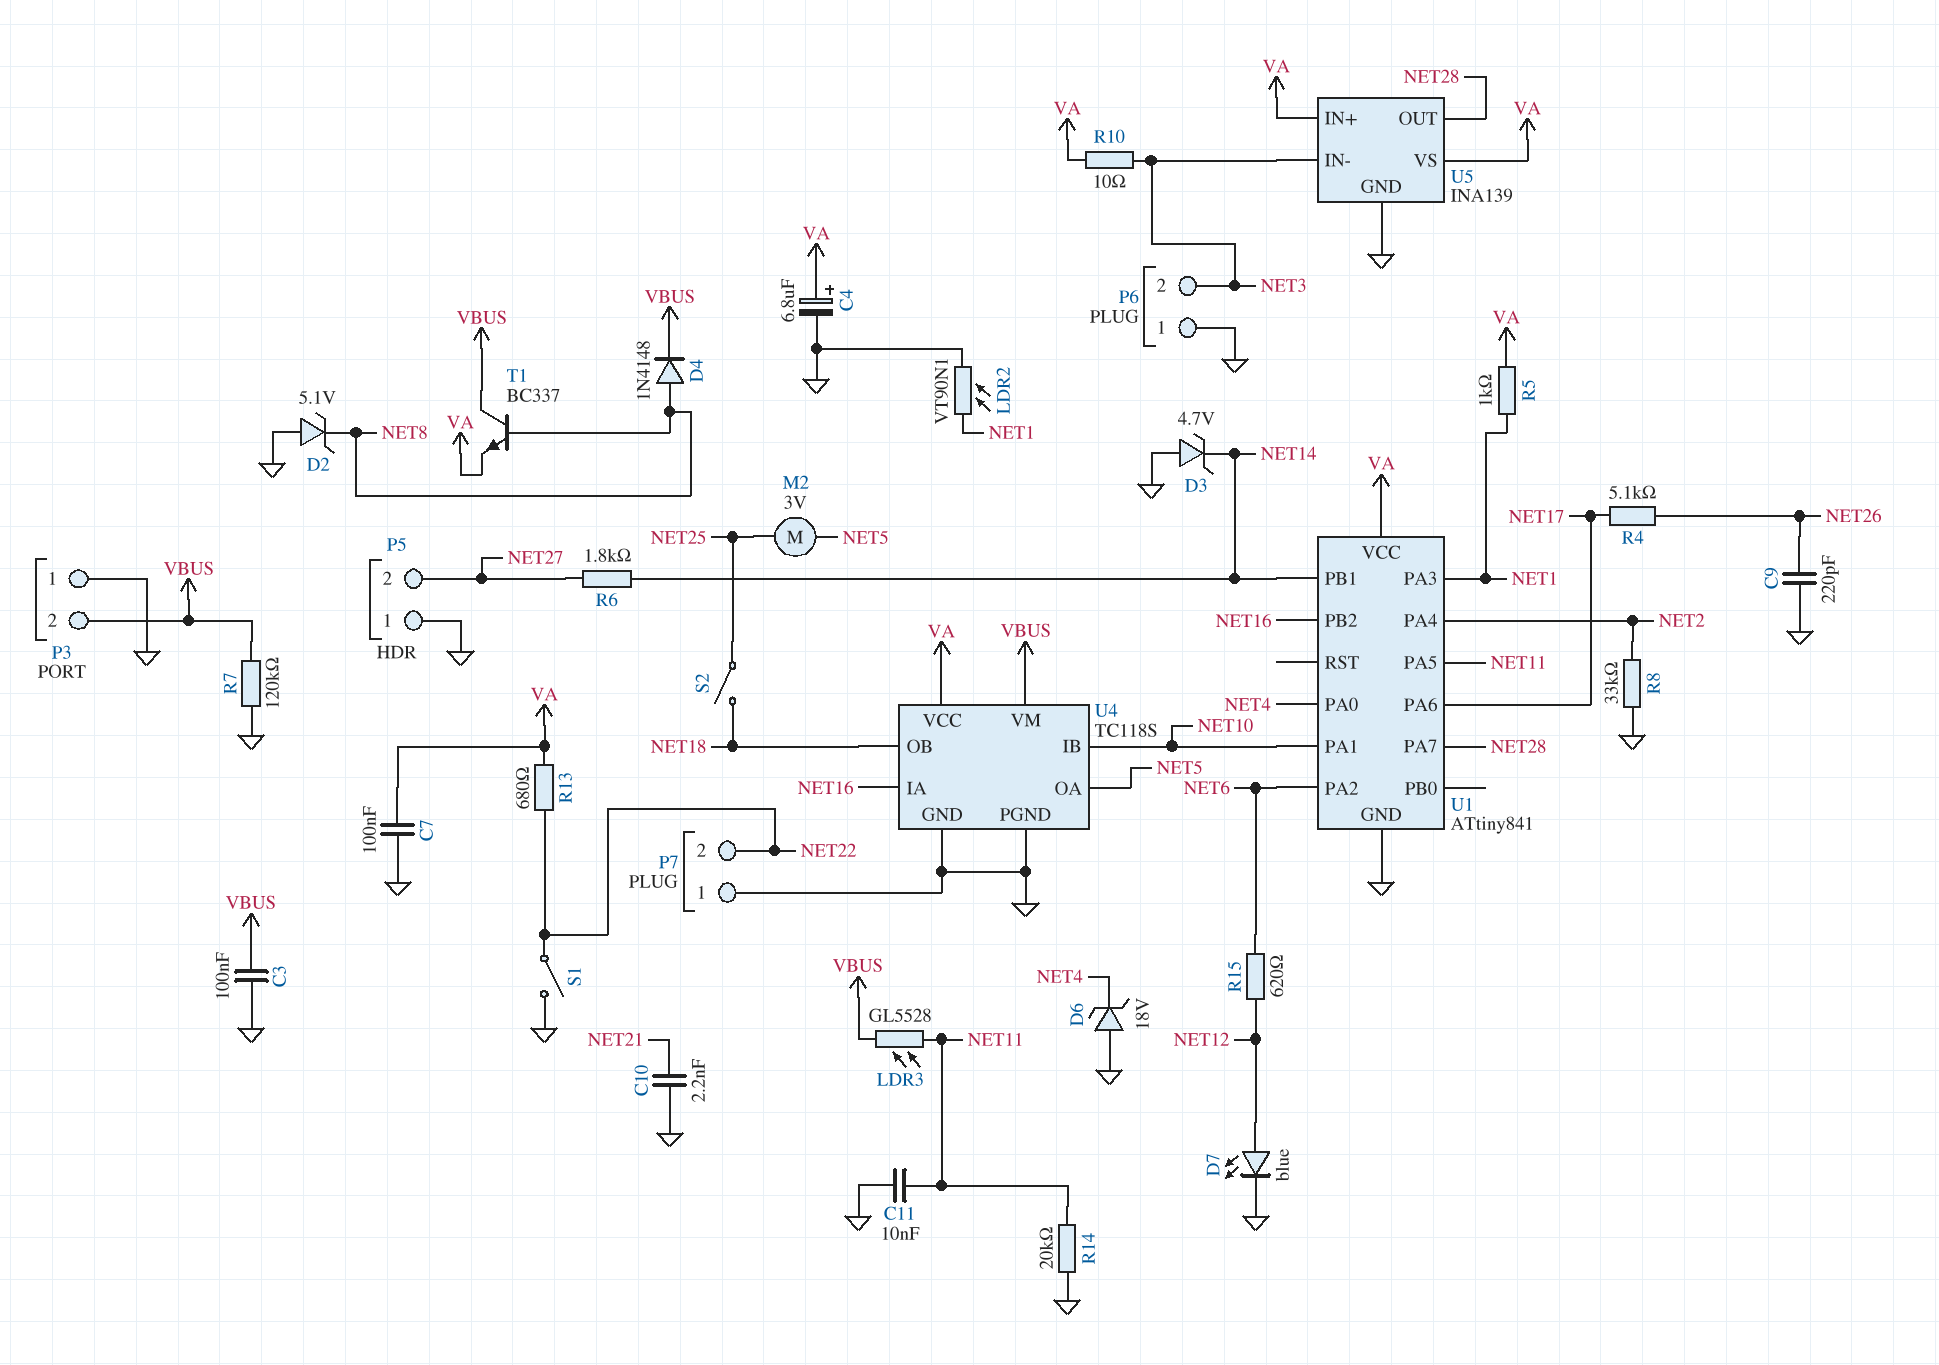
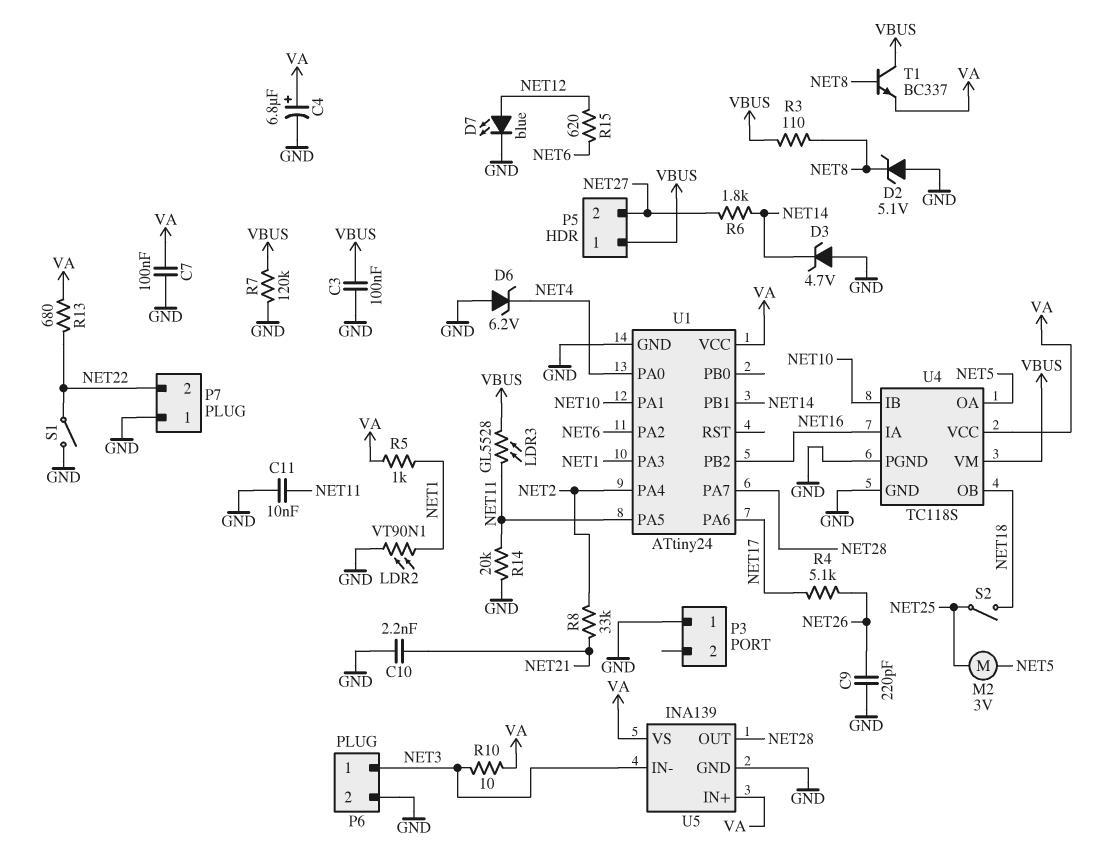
D4: diode 1N4148 (A NET8, K VBUS) -> none
D6: zener 18V (A GND, K NET4) -> zener 6.2V (A GND, K NET4)
P3 pin 2: VBUS -> none
P5 pin 1: GND -> VBUS
P6 pin 1: GND -> NET3
P6 pin 2: NET3 -> GND
R3: none -> 110 (NET8, VBUS)
R8: 33k (GND, NET2) -> 33k (NET2, NET21)
U1: ATtiny841 -> ATtiny24

